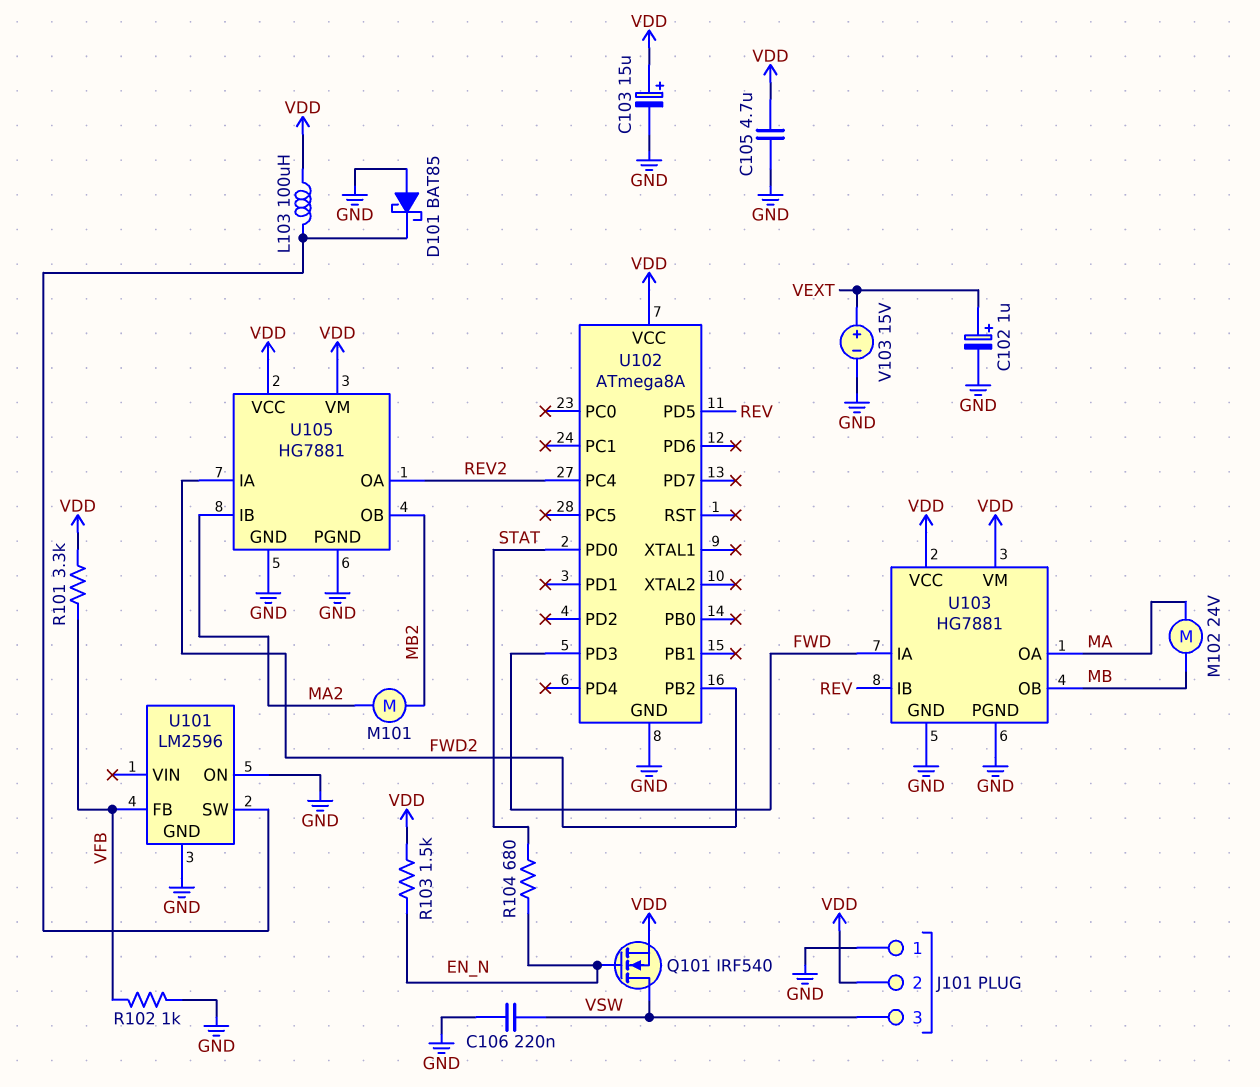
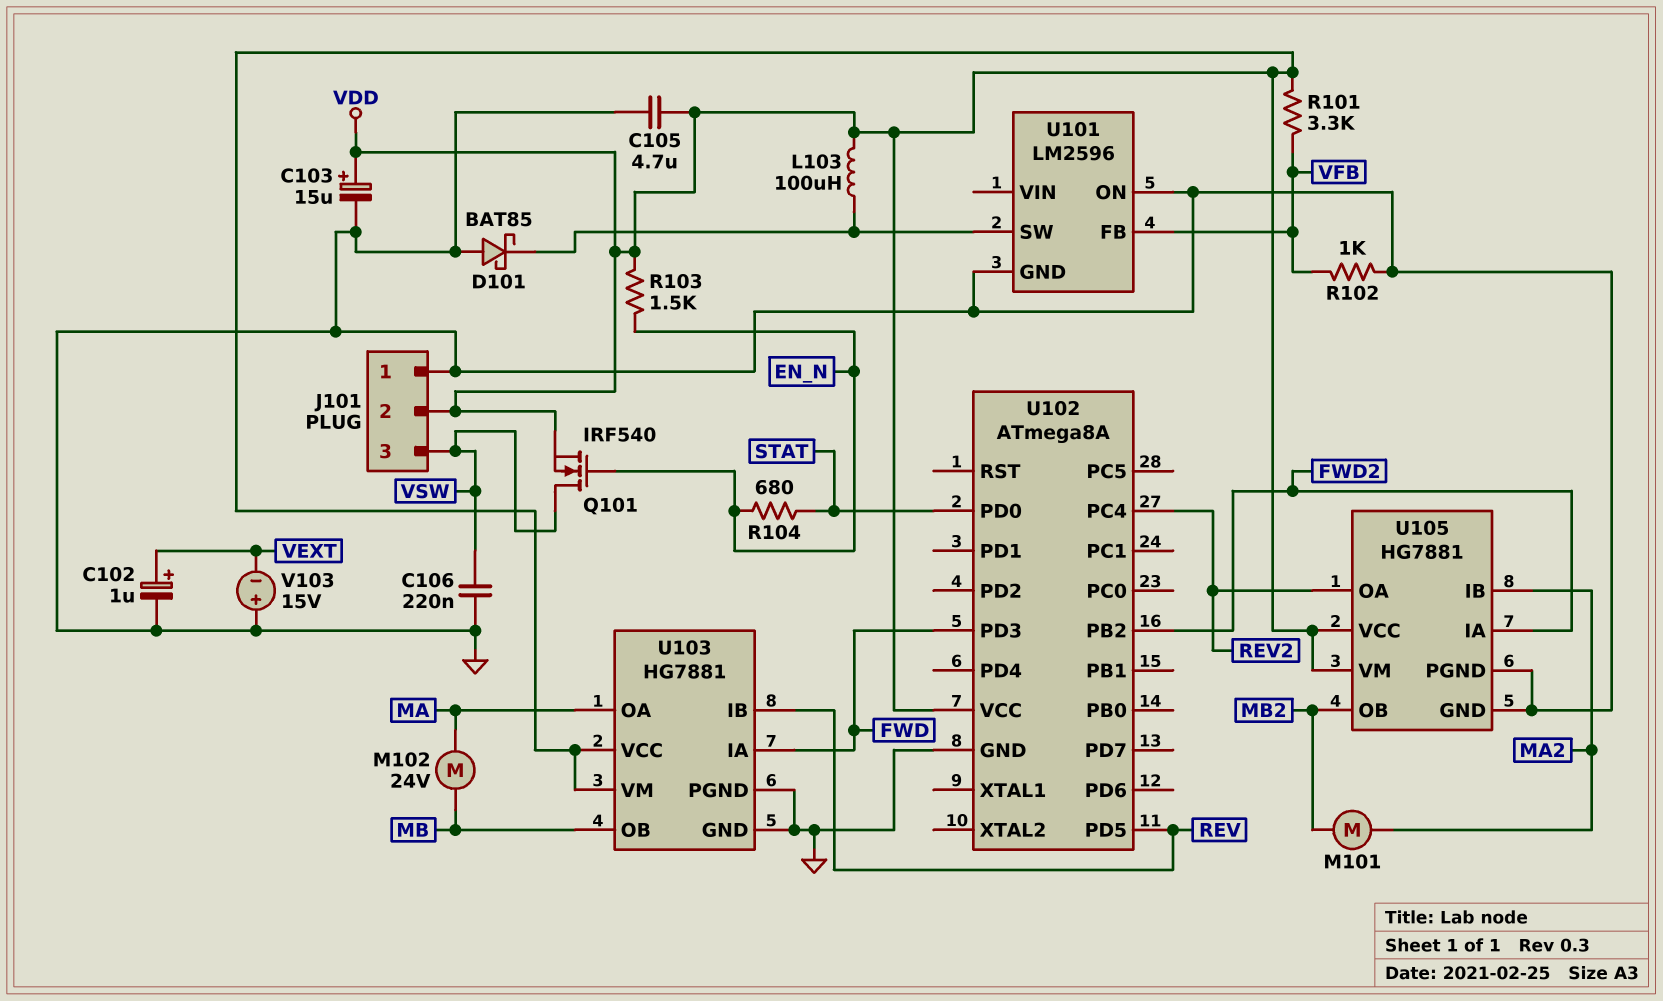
V103: 15V (plus VEXT, minus GND) -> 15V (plus GND, minus VEXT)

